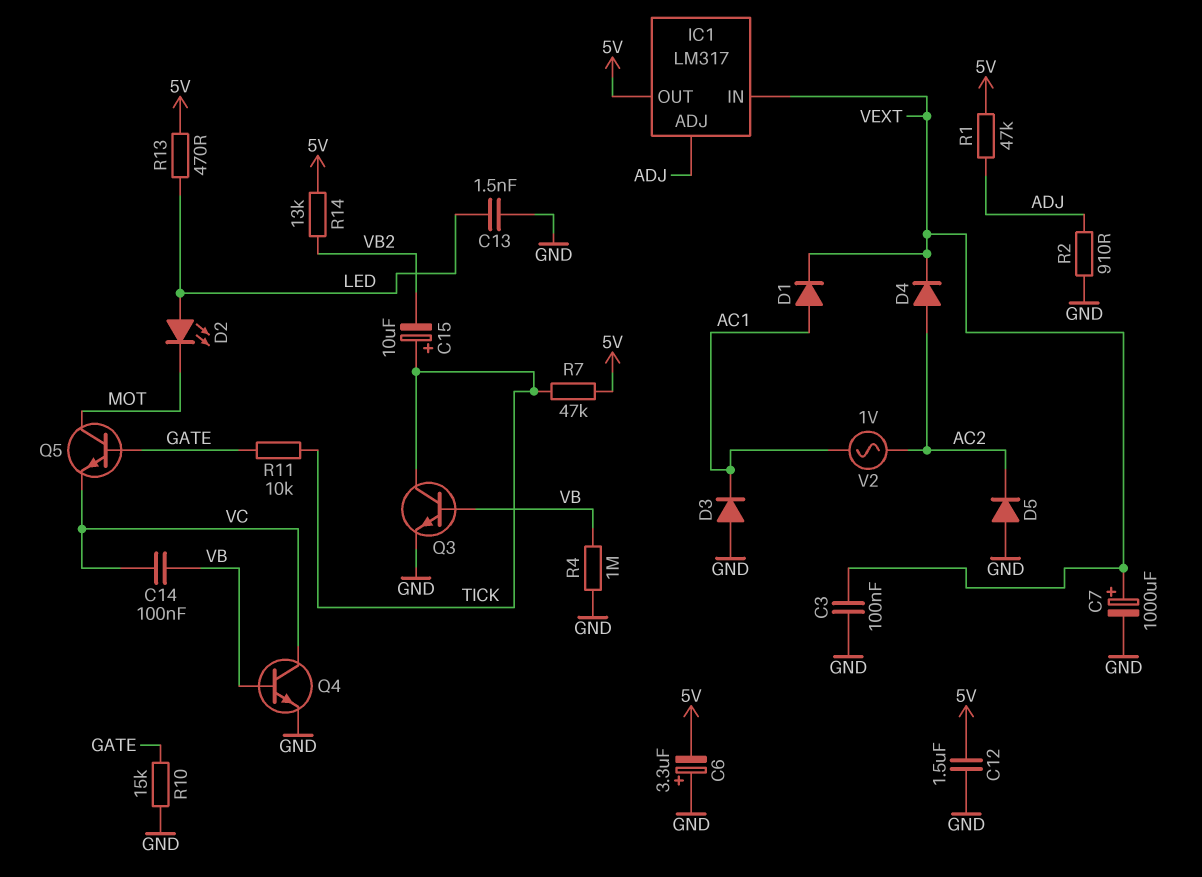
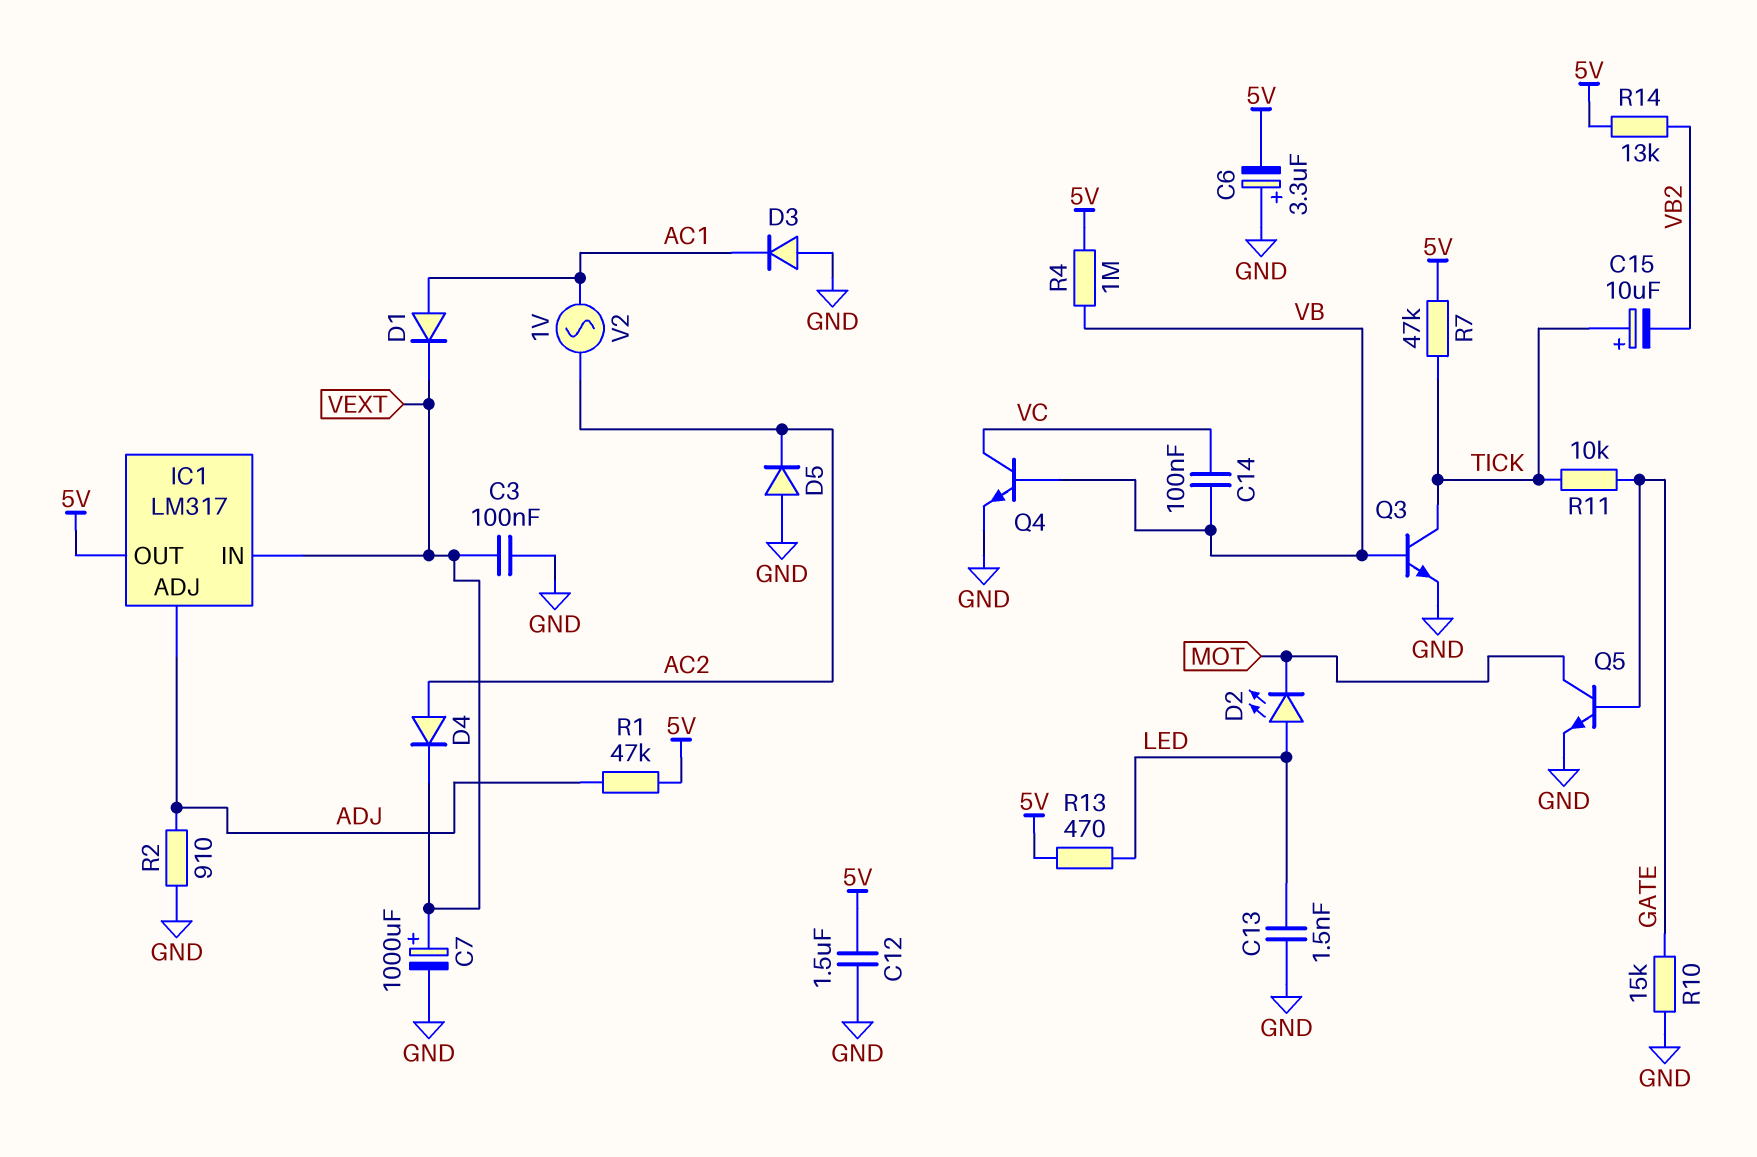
Q5: NPN (B GATE, C MOT, E VC) -> NPN (B GATE, C MOT, E GND)
R4: 1M (GND, VB) -> 1M (5V, VB)

